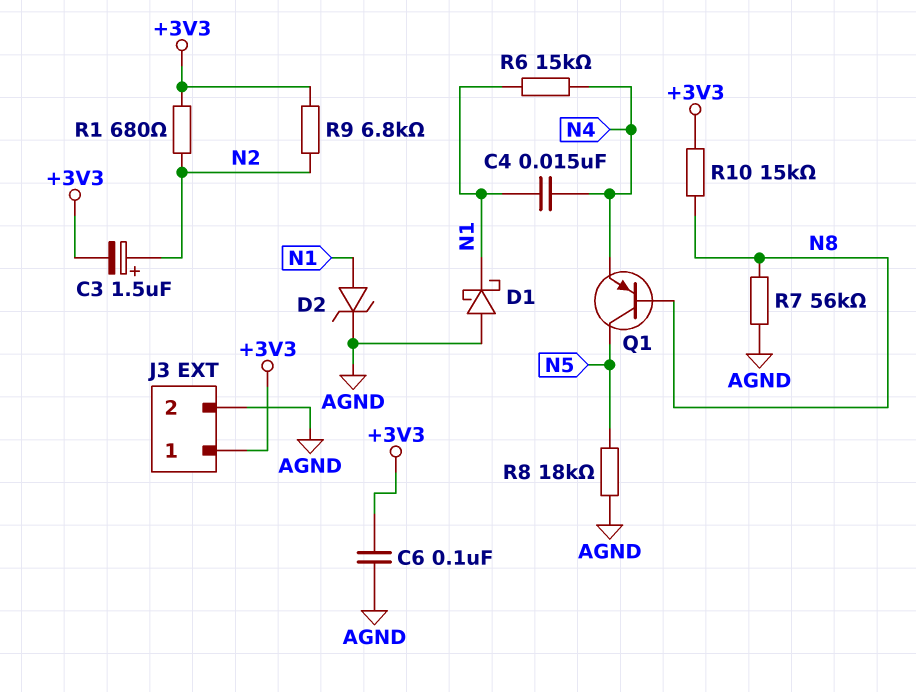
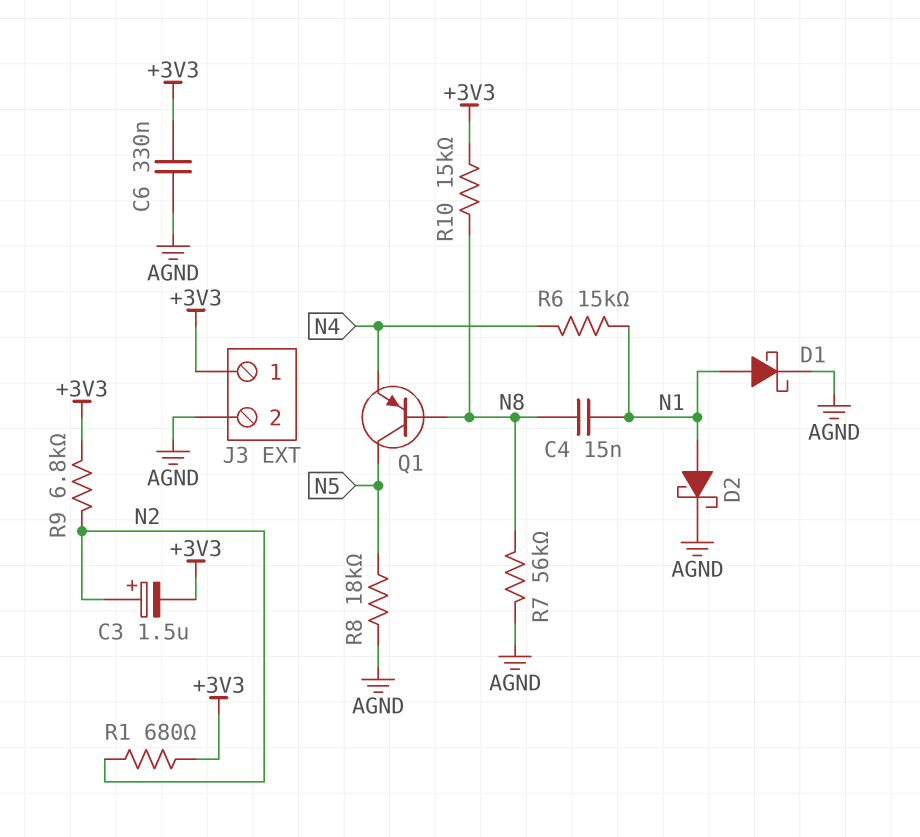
C4: 15nF (N1, N4) -> 15nF (N1, N8)
C6: 100nF (+3V3, AGND) -> 330nF (+3V3, AGND)
D1: schottky (A AGND, K N1) -> schottky (A N1, K AGND)
D2: zener (A N1, K AGND) -> schottky (A N1, K AGND)

